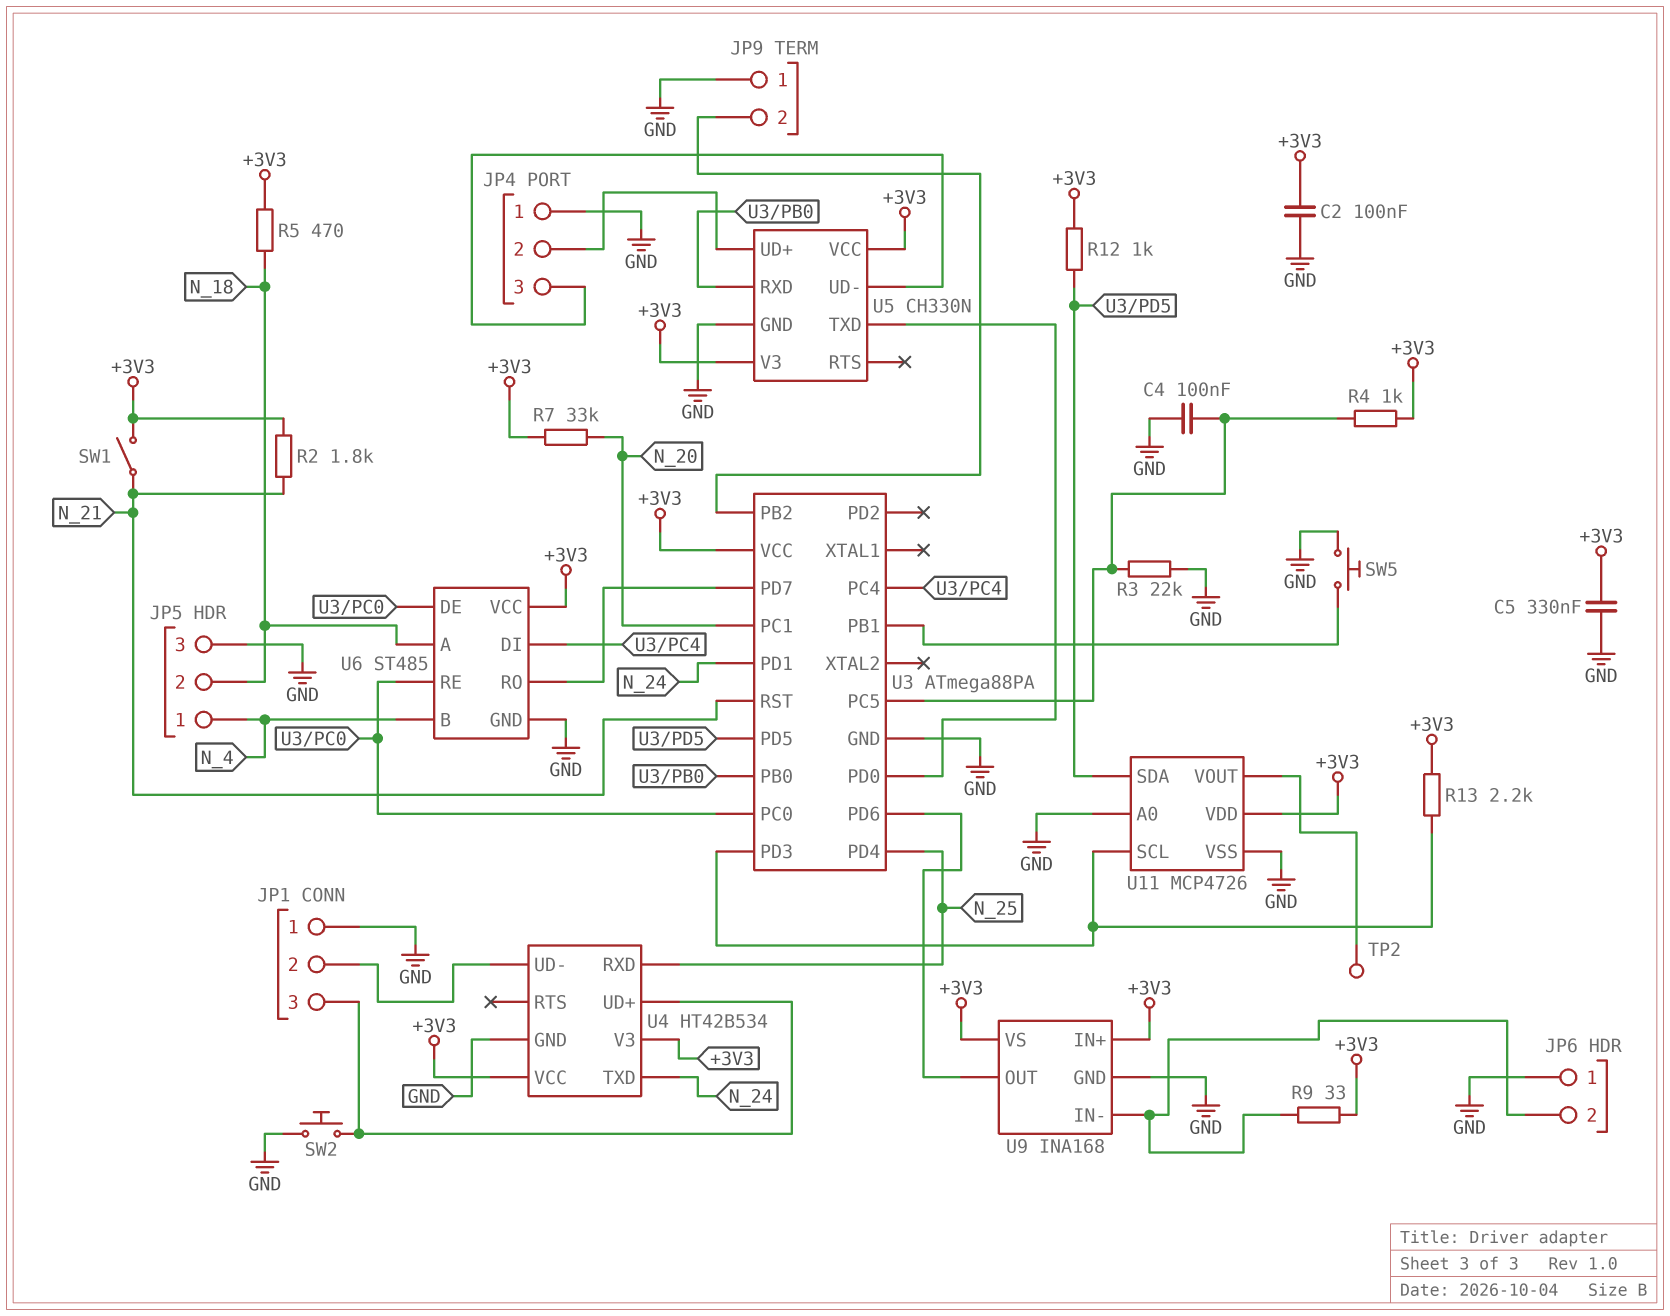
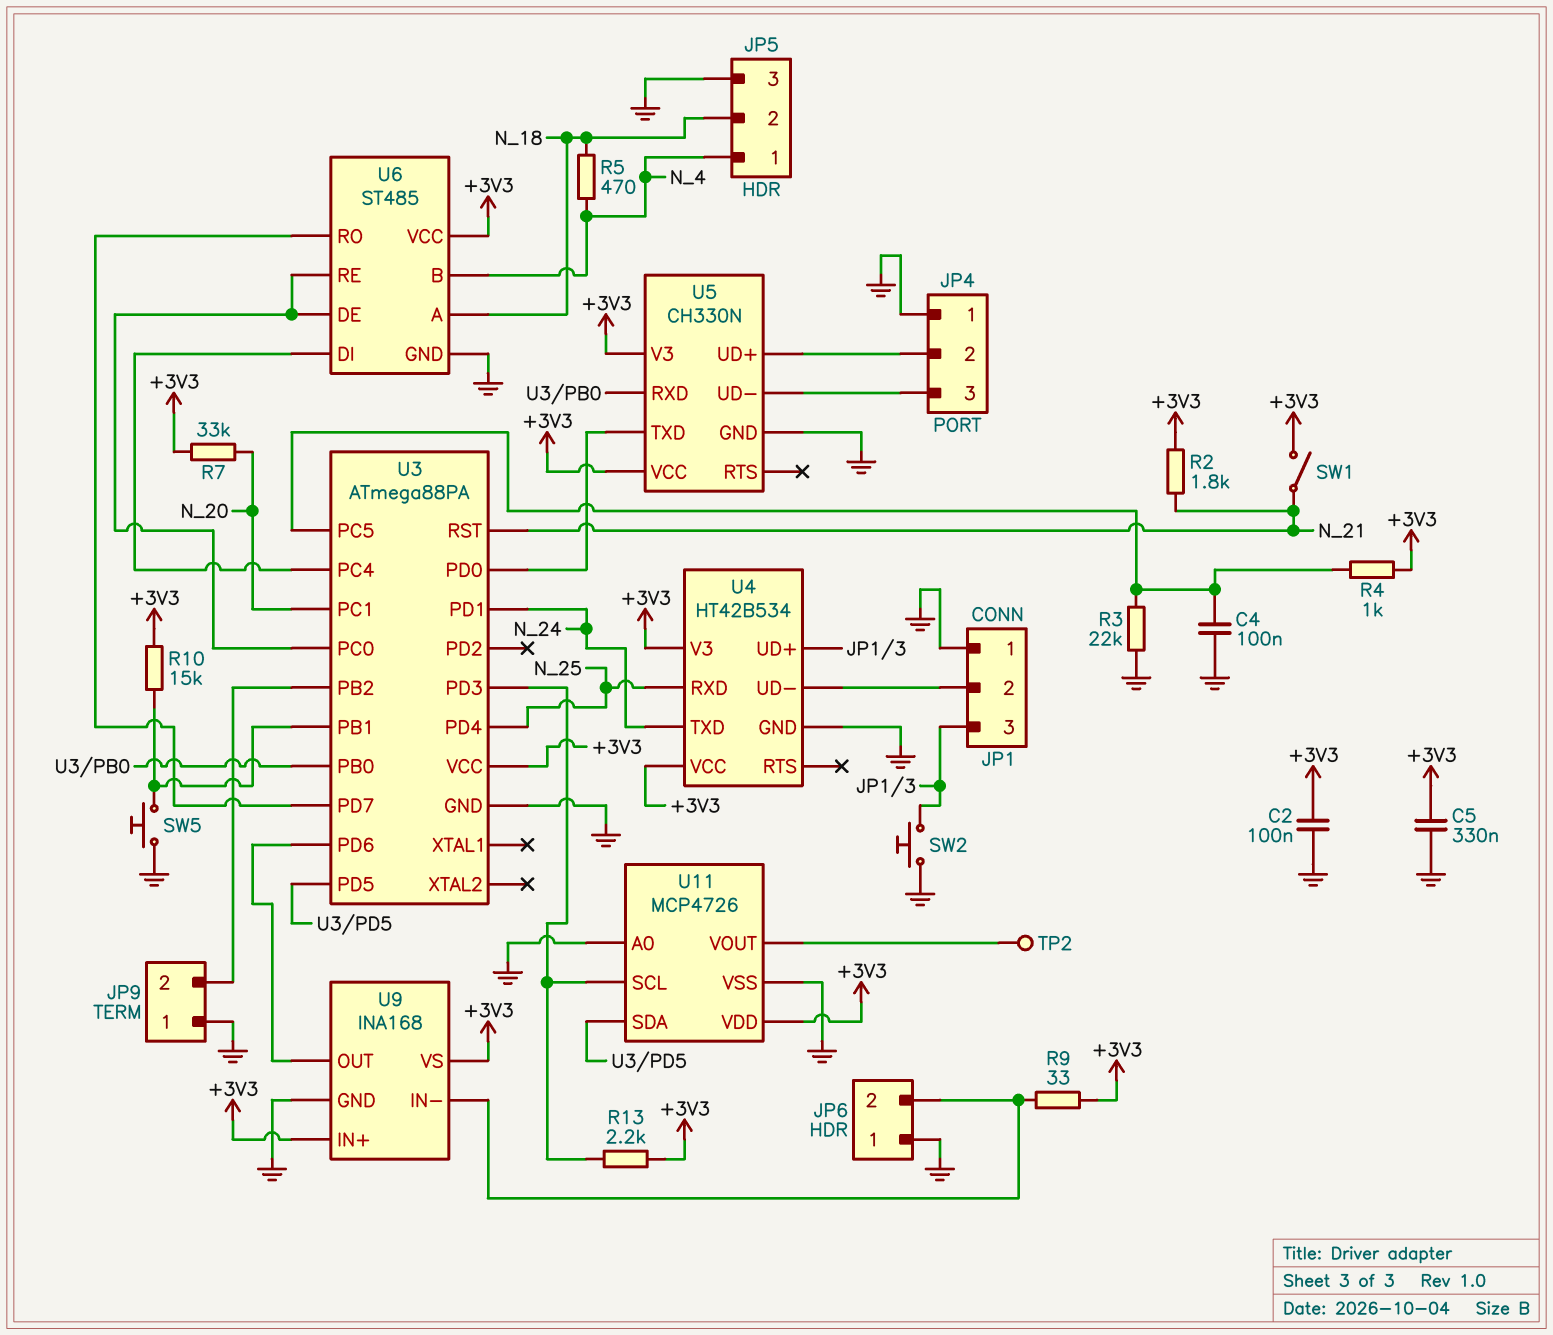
R5: 470 (+3V3, N_18) -> 470 (N_4, N_18)
R10: none -> 15k (+3V3, U3/PB1)
R12: 1k (+3V3, U3/PD5) -> none

